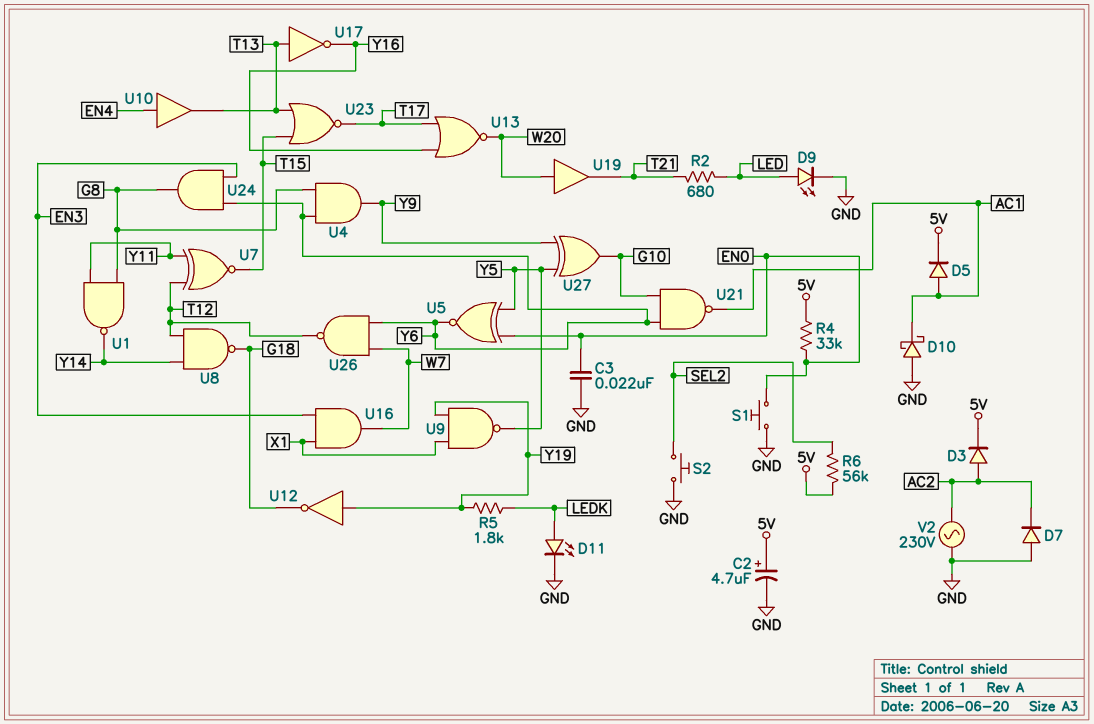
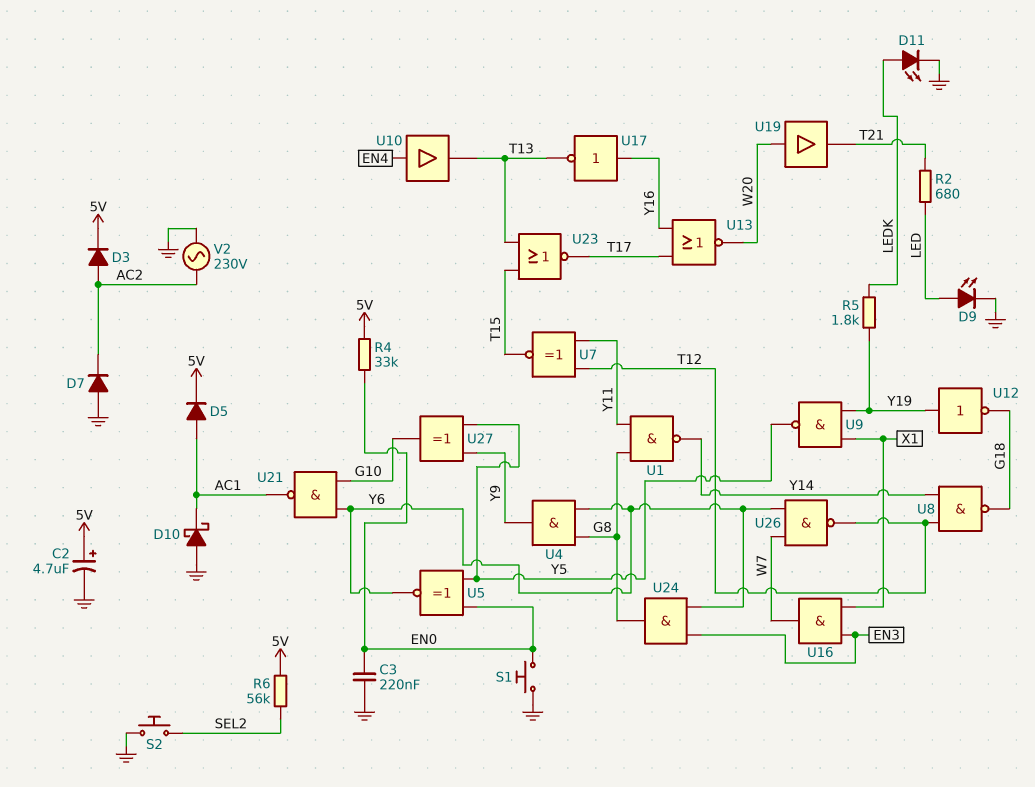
C3: 22nF (EN0, GND) -> 220nF (EN0, GND)
U17: NOT (in T13, out Y16) -> NOT (in Y16, out T13)

